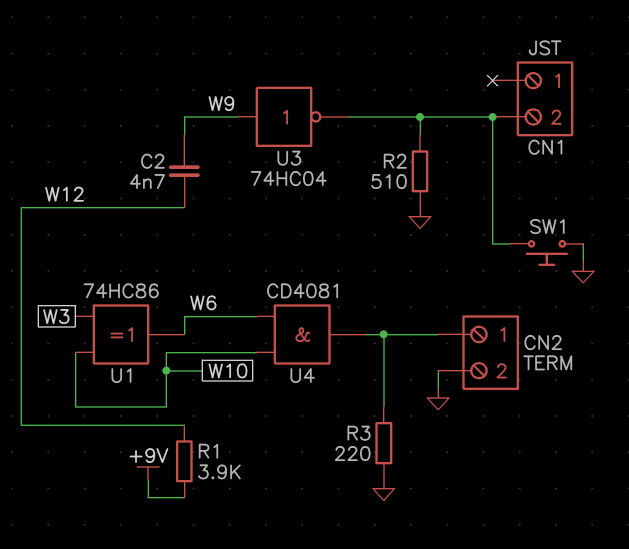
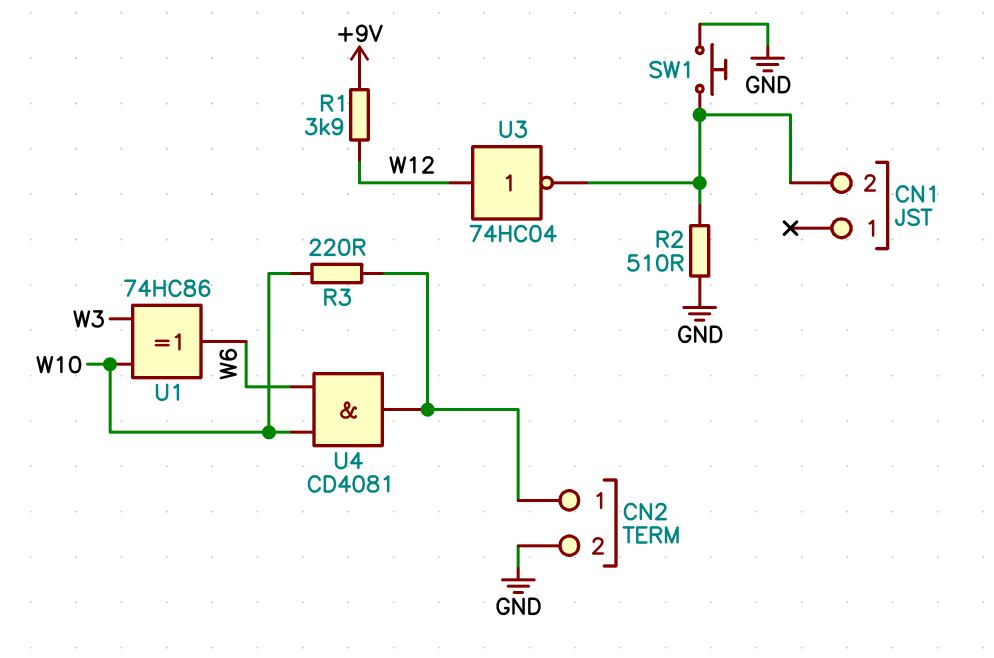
C2: 4.7nF (W9, W12) -> none
R3: 220 (CN2/1, GND) -> 220 (CN2/1, W10)
U3: NOT 74HC04 (in W9, out CN1/2) -> NOT 74HC04 (in W12, out CN1/2)

